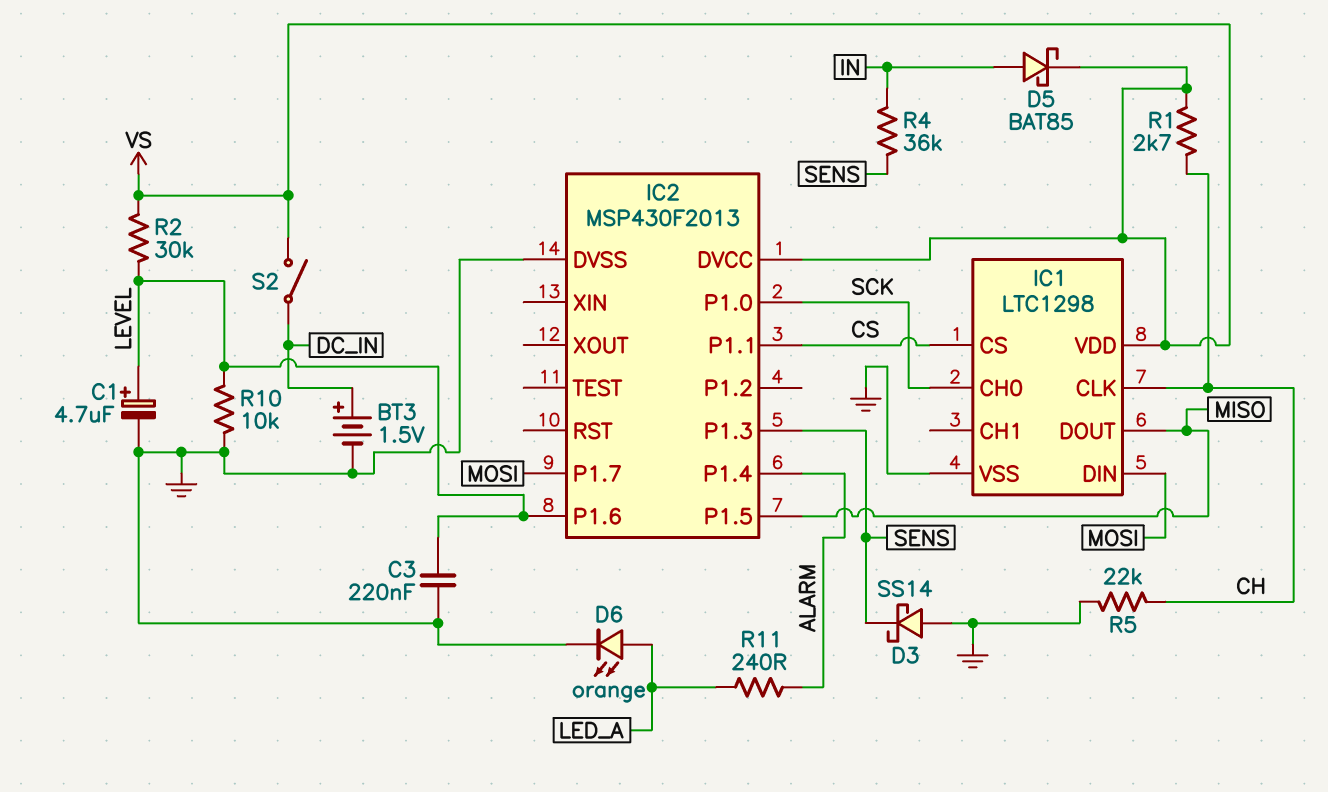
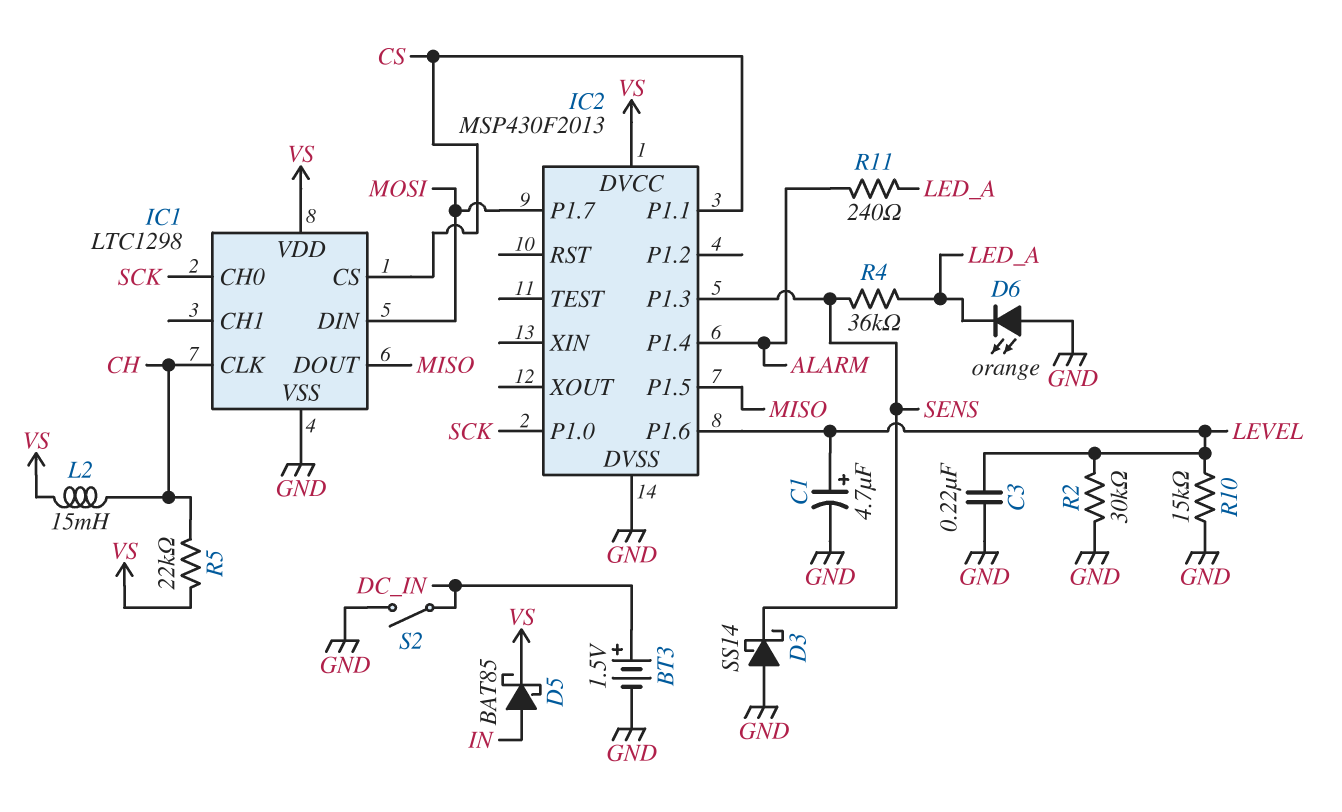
D6: LED orange (A LED_A, K GND) -> LED orange (A GND, K LED_A)
L2: none -> 15mH (CH, VS)
R1: 2.7k (CH, VS) -> none
R2: 30k (LEVEL, VS) -> 30k (GND, LEVEL)
R4: 36k (IN, SENS) -> 36k (LED_A, SENS)
R5: 22k (CH, GND) -> 22k (CH, VS)
R10: 10k (GND, LEVEL) -> 15k (GND, LEVEL)
S2: switch (DC_IN, VS) -> switch (DC_IN, GND)

